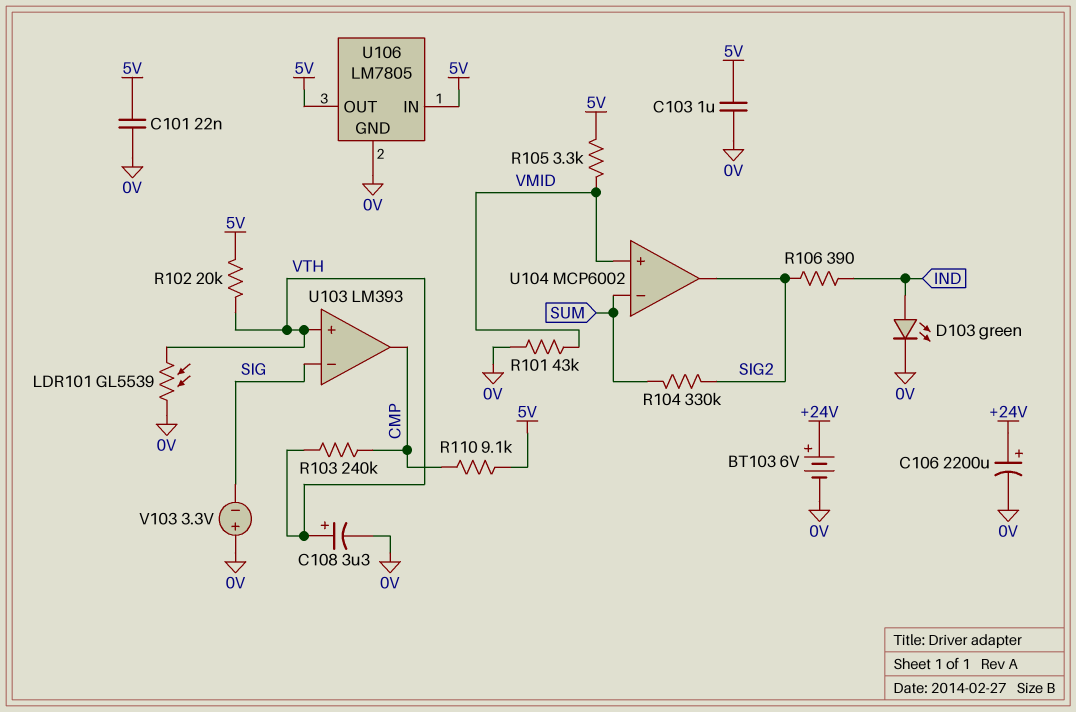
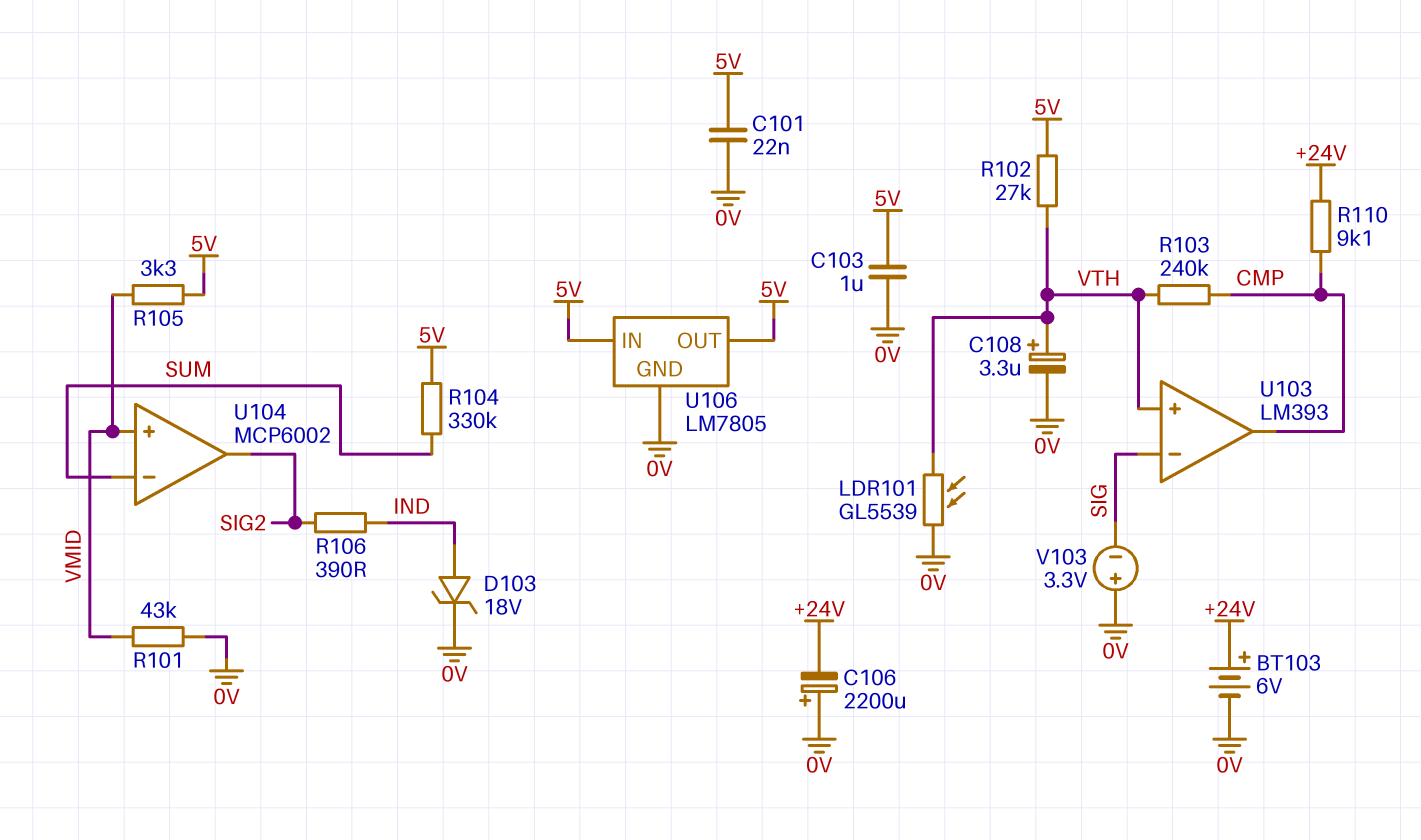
C106: 2200uF (plus +24V, minus 0V) -> 2200uF (plus 0V, minus +24V)
D103: LED green (A IND, K 0V) -> zener 18V (A IND, K 0V)
R102: 20k (5V, VTH) -> 27k (5V, VTH)
R104: 330k (SIG2, SUM) -> 330k (5V, SUM)
R110: 9.1k (5V, CMP) -> 9.1k (+24V, CMP)

